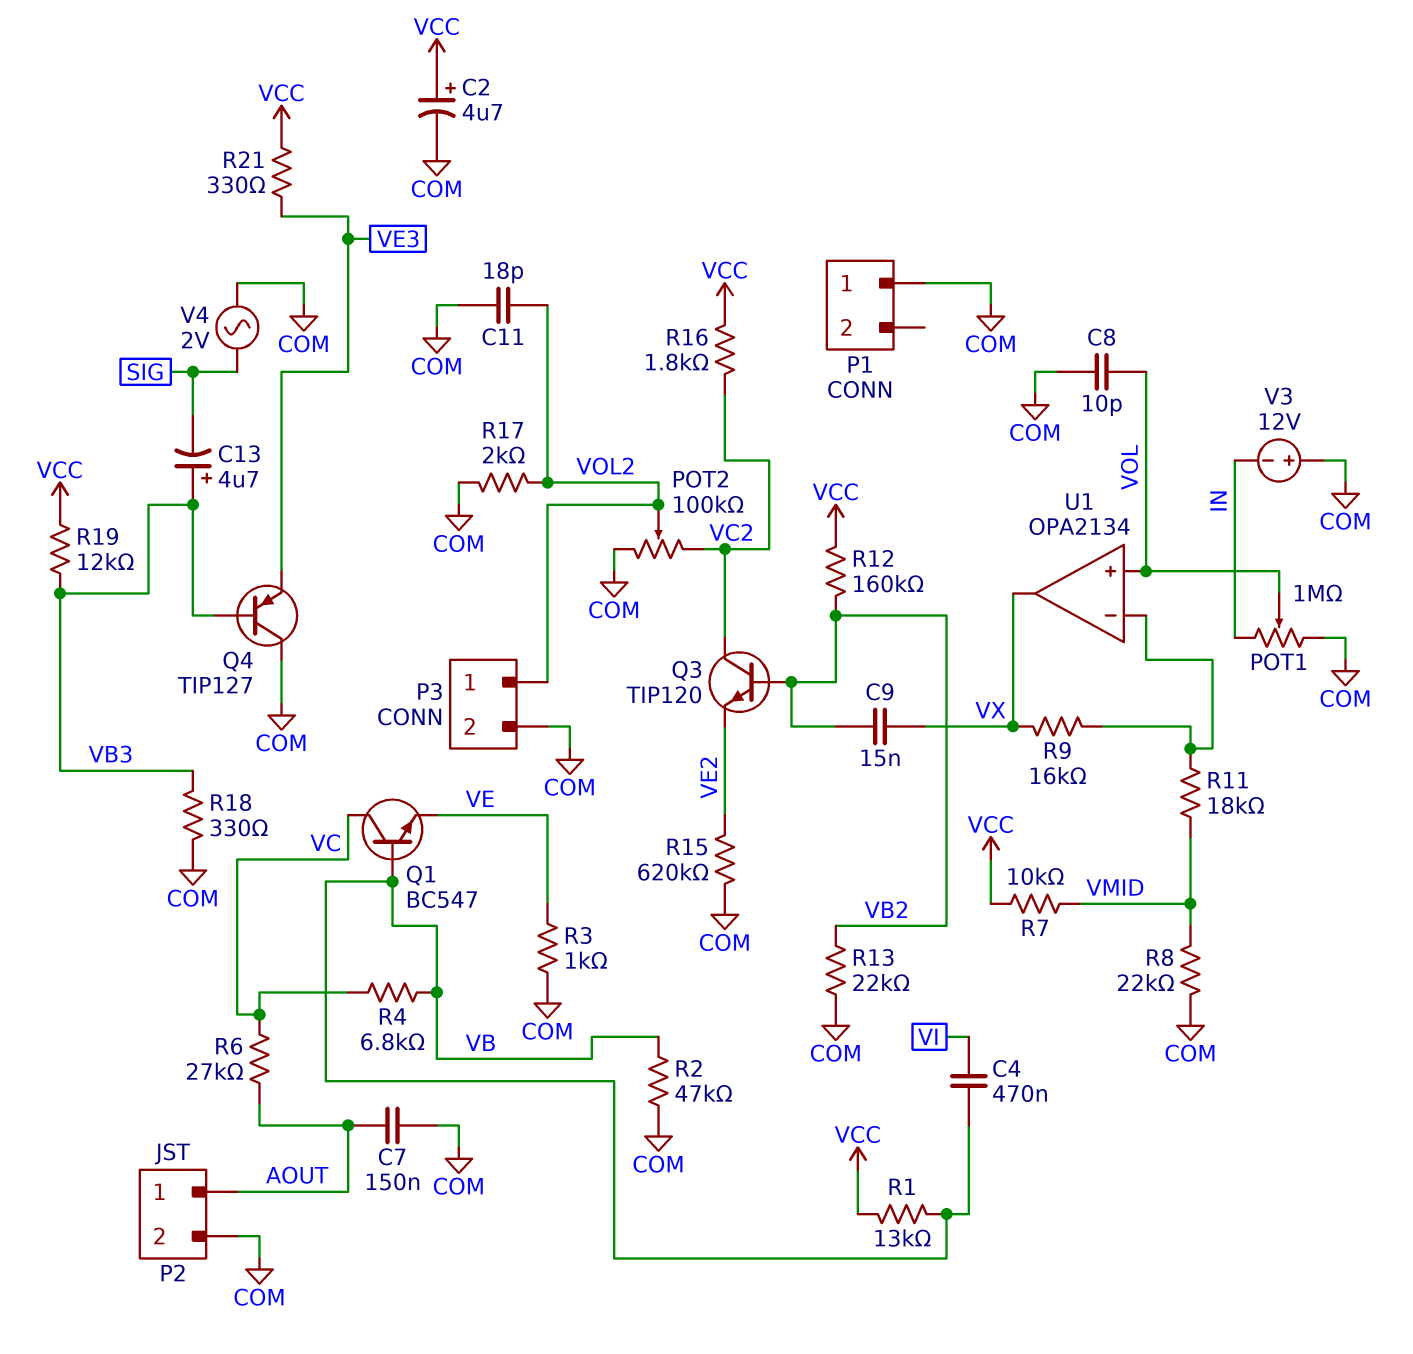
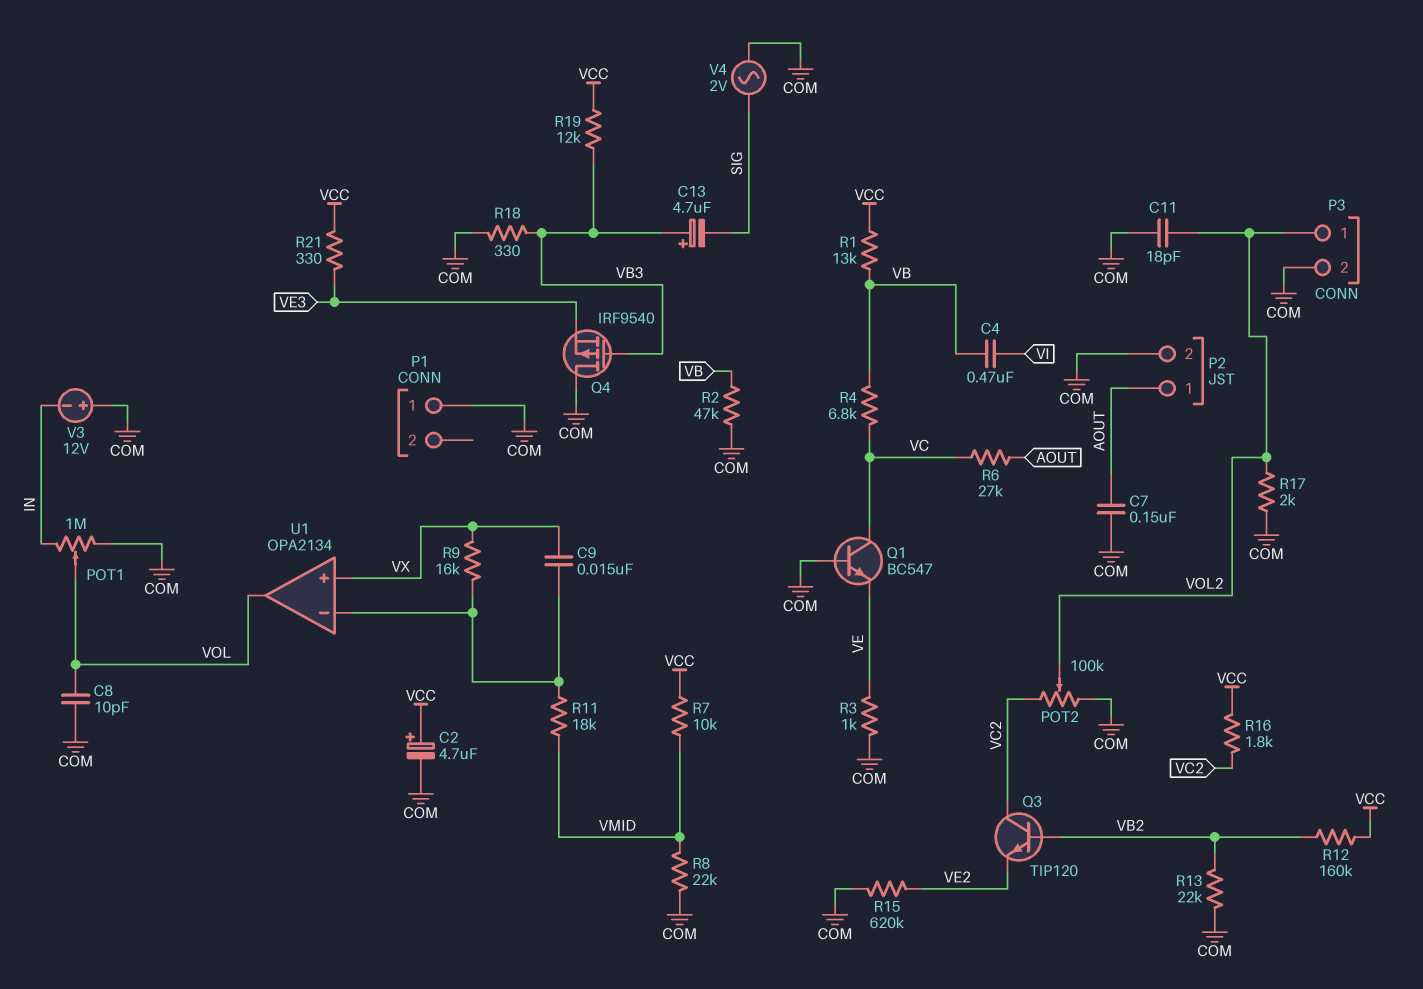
C9: 15nF (VB2, VX) -> 15nF (U1/in-, VX)
Q1: NPN BC547 (B VB, C VC, E VE) -> NPN BC547 (B COM, C VC, E VE)
Q4: PNP TIP127 (B VB3, C COM, E VE3) -> PMOS IRF9540 (G VB3, D COM, S VE3)
U1 pin in+: VOL -> VX
U1 pin out: VX -> VOL

